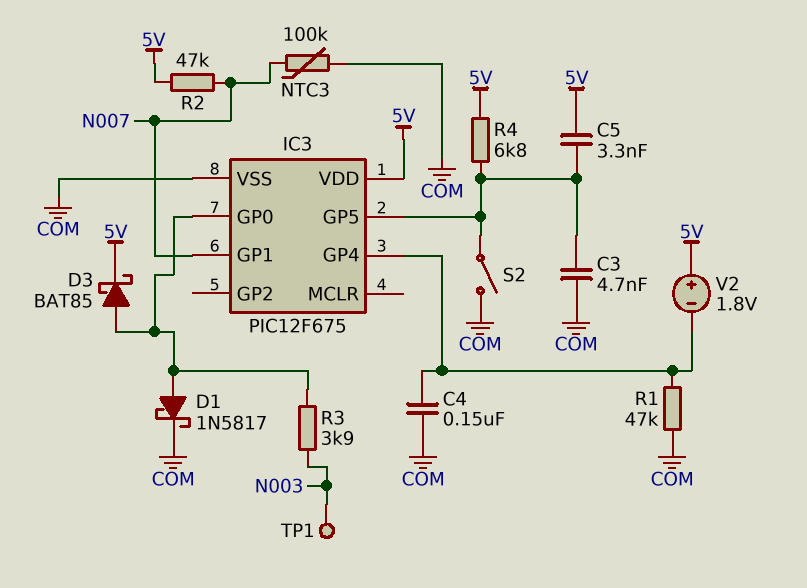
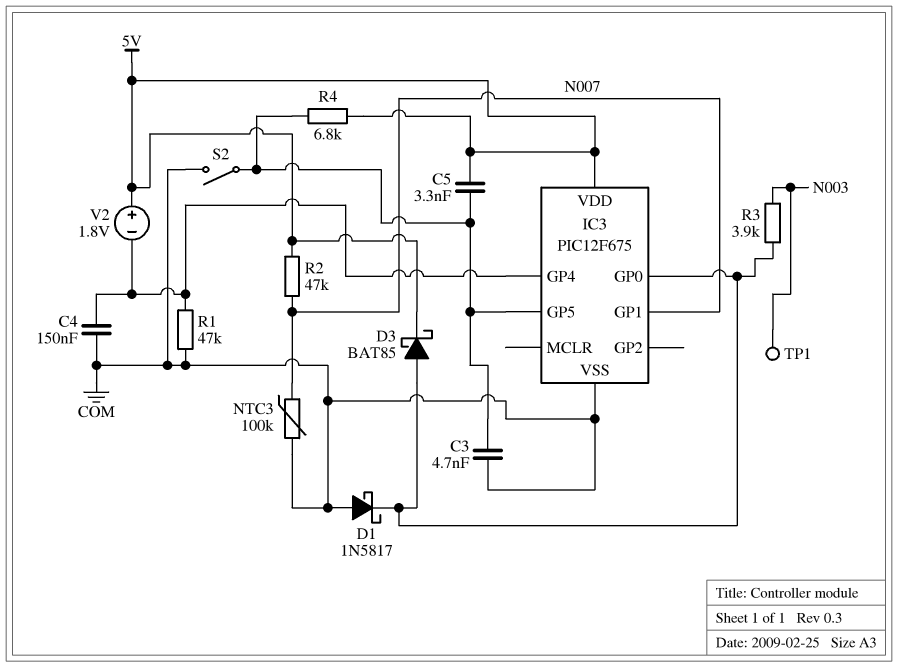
D1: schottky 1N5817 (A IC3/GP0, K COM) -> schottky 1N5817 (A COM, K IC3/GP0)

